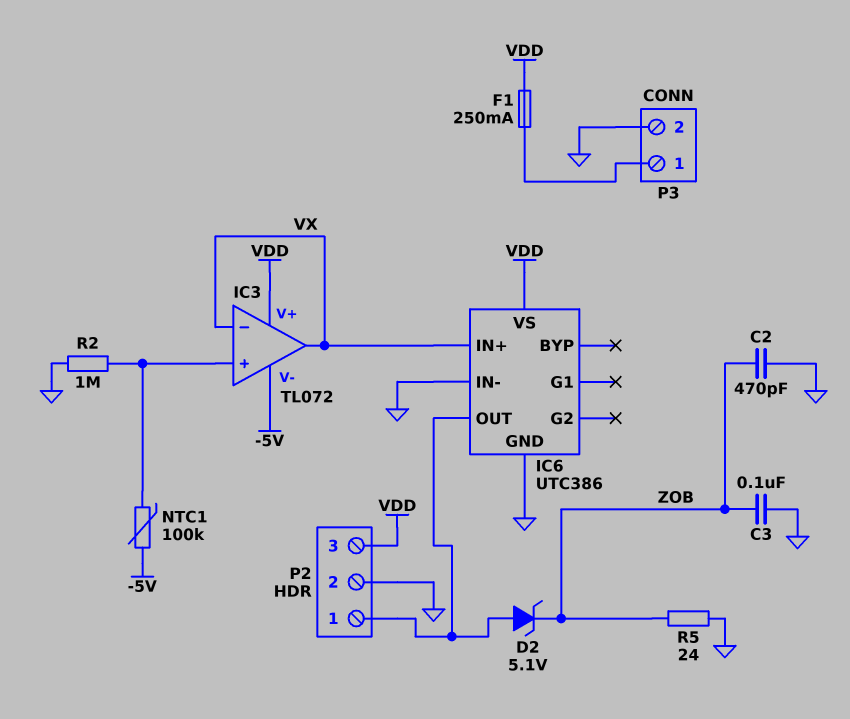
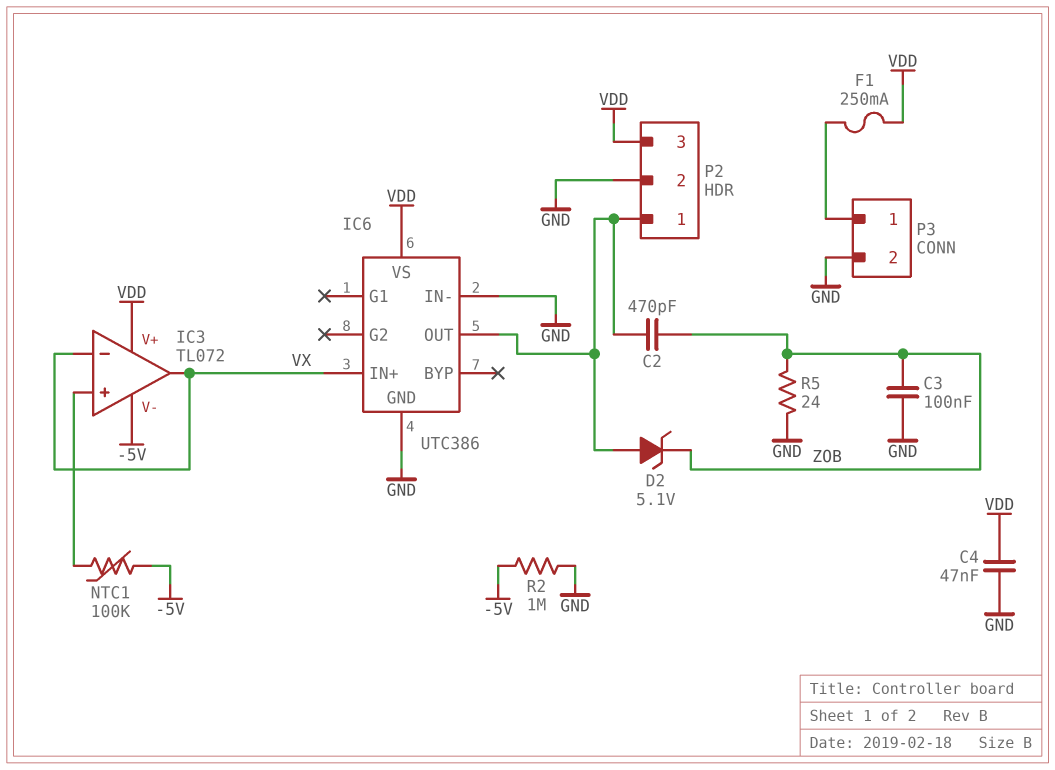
C2: 470pF (GND, ZOB) -> 470pF (IC6/OUT, ZOB)
C4: none -> 47nF (GND, VDD)
R2: 1M (GND, IC3/in+) -> 1M (-5V, GND)

